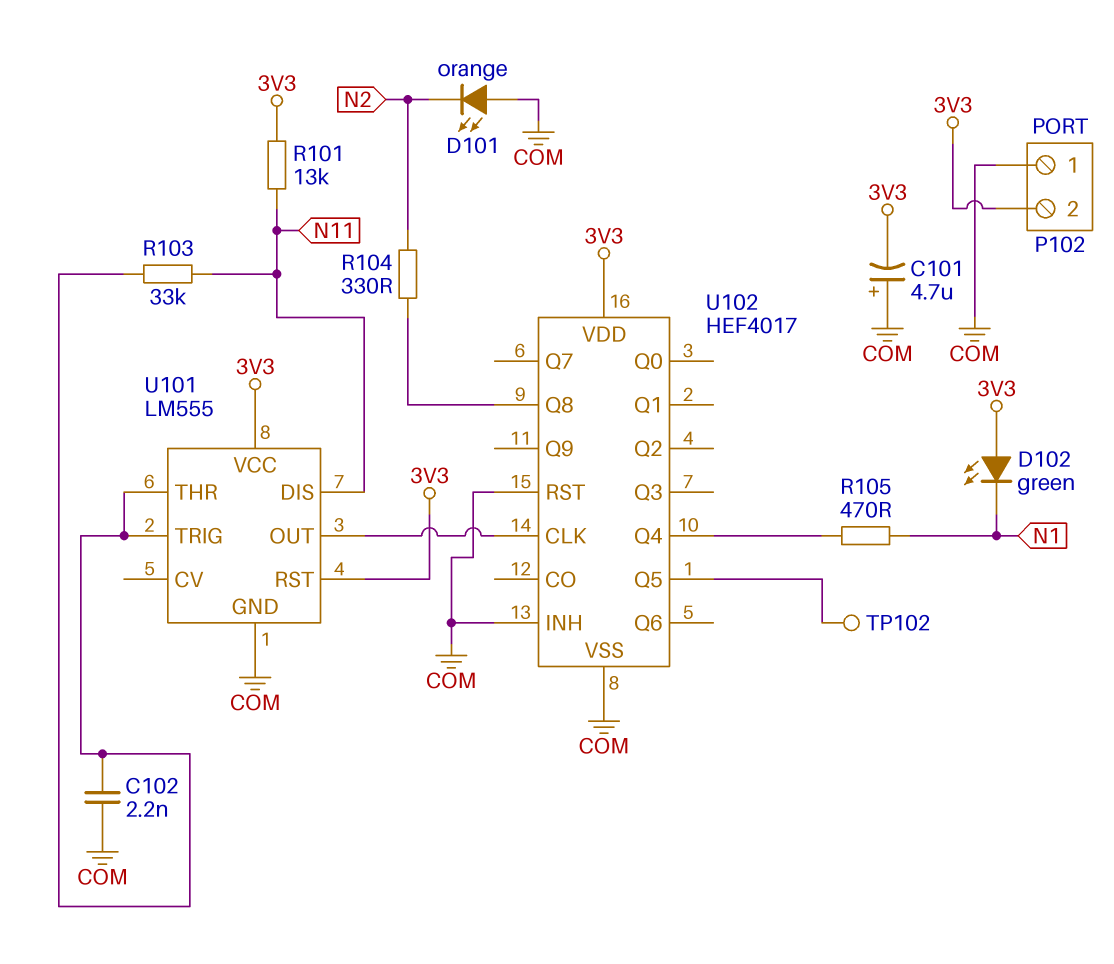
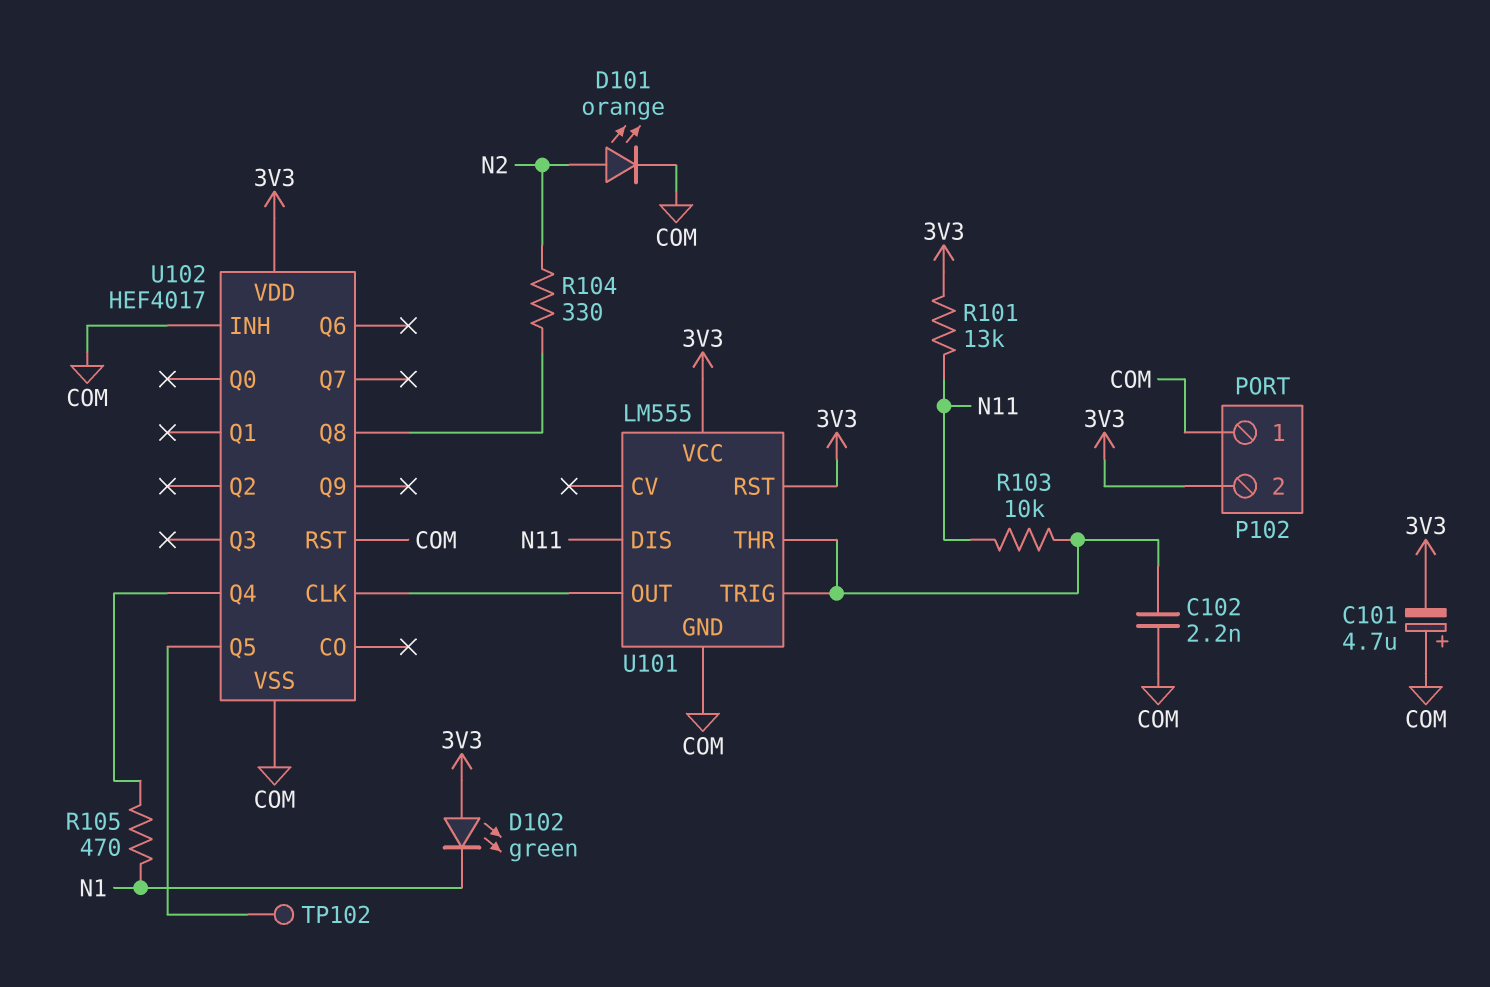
D101: LED orange (A COM, K N2) -> LED orange (A N2, K COM)
R103: 33k (N11, U101/THR) -> 10k (N11, U101/THR)

